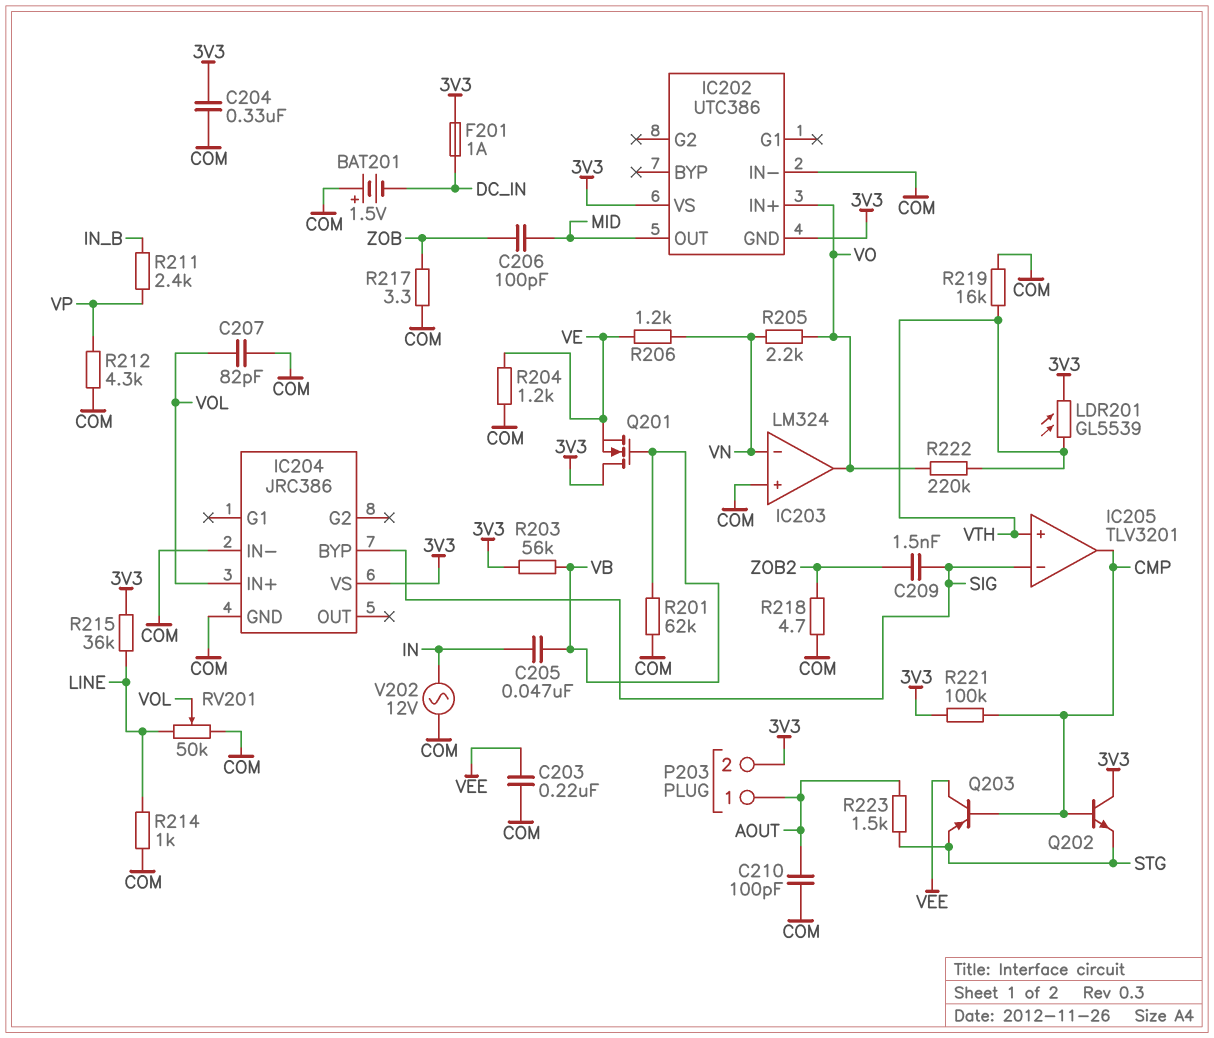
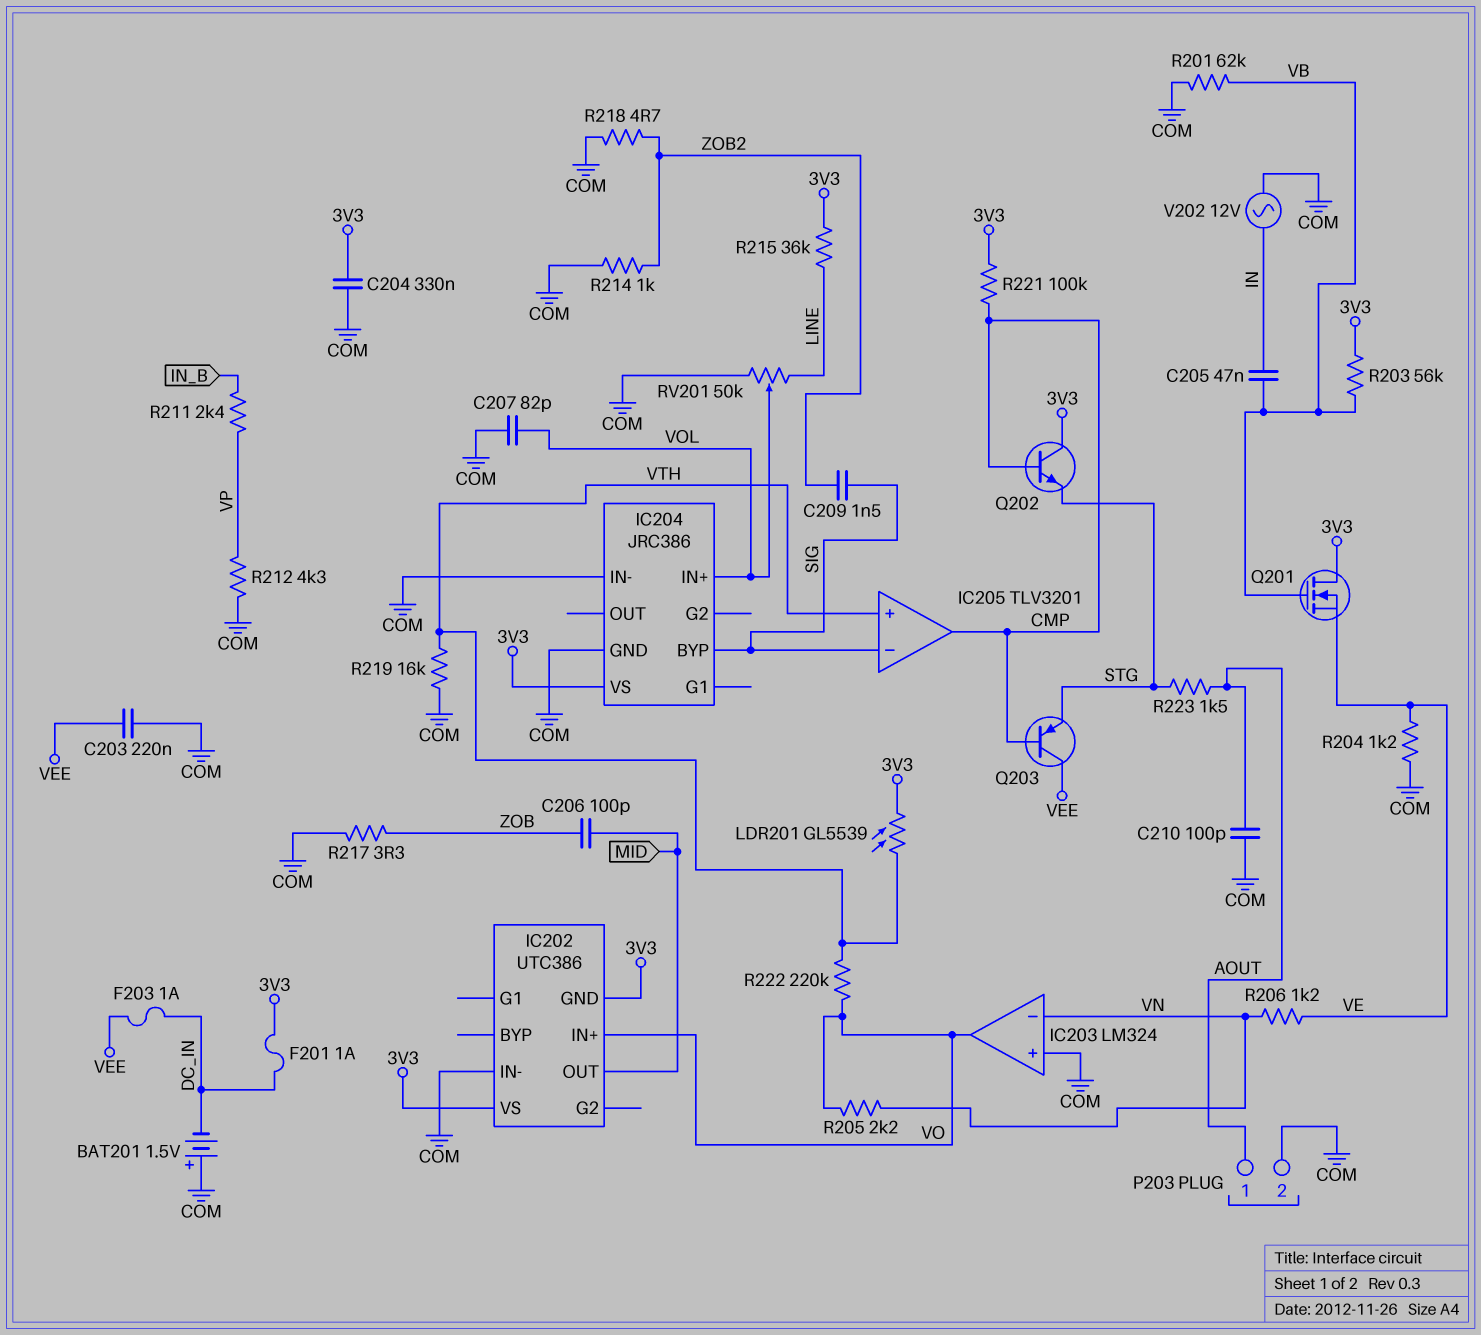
F203: none -> 1A (DC_IN, VEE)
P203 pin 2: 3V3 -> COM
R214: 1k (COM, LINE) -> 1k (COM, ZOB2)

